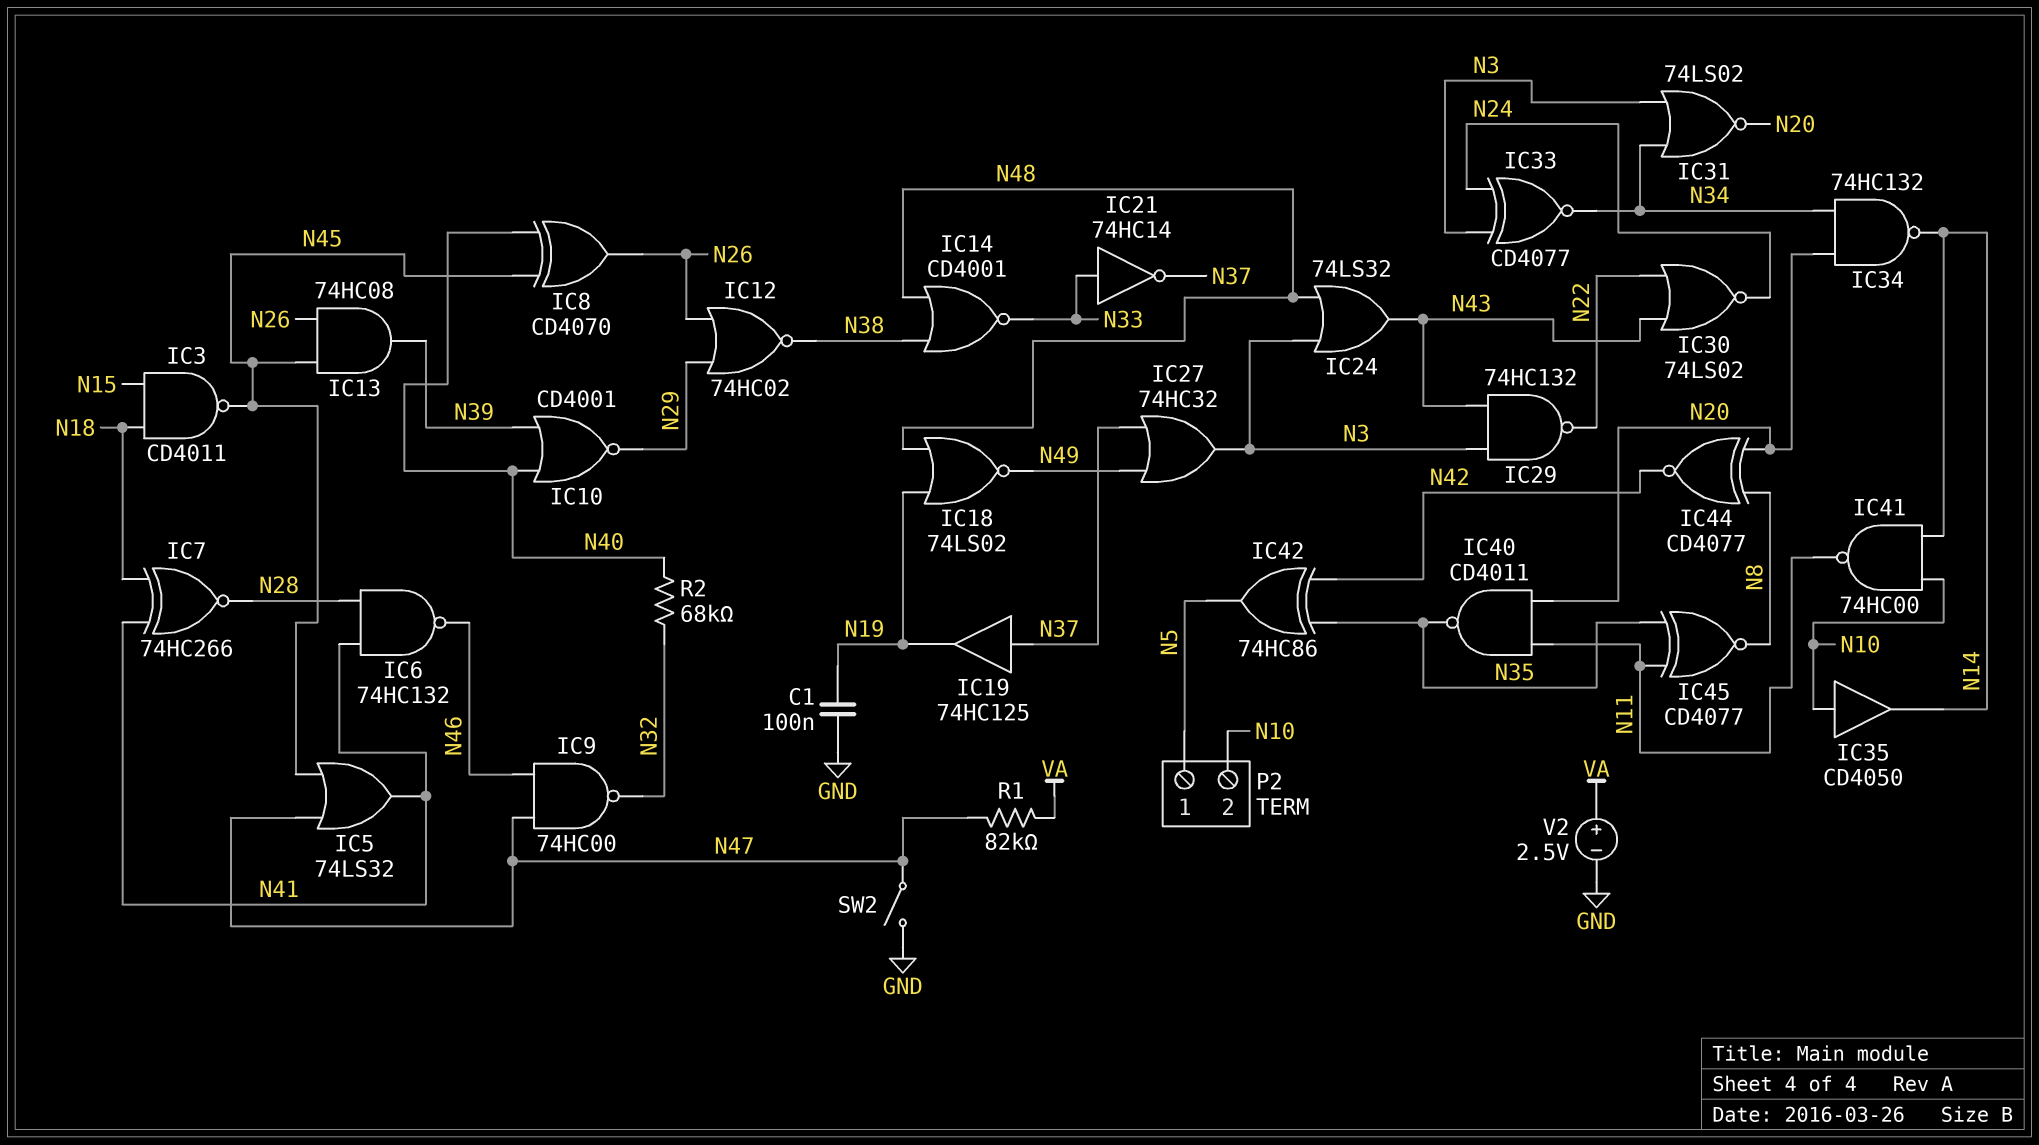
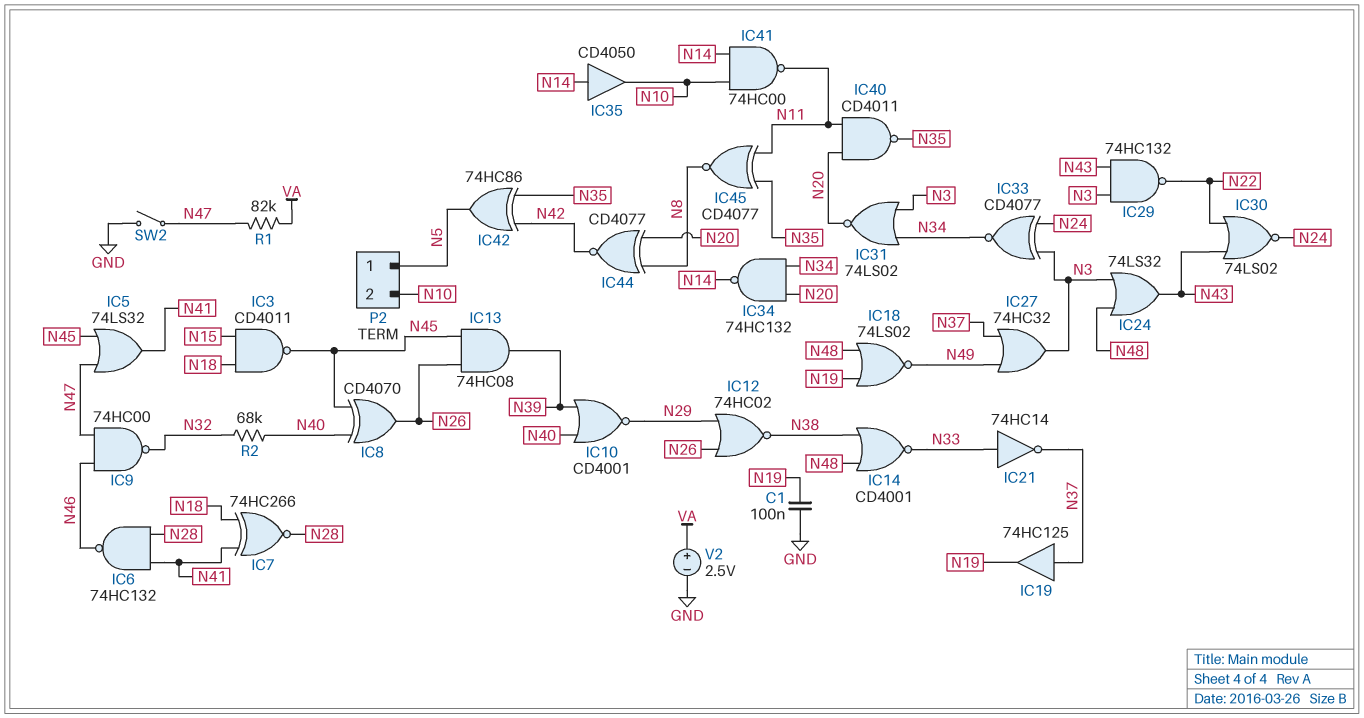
IC35: buffer CD4050 (in N10, out N14) -> buffer CD4050 (in N14, out N10)

